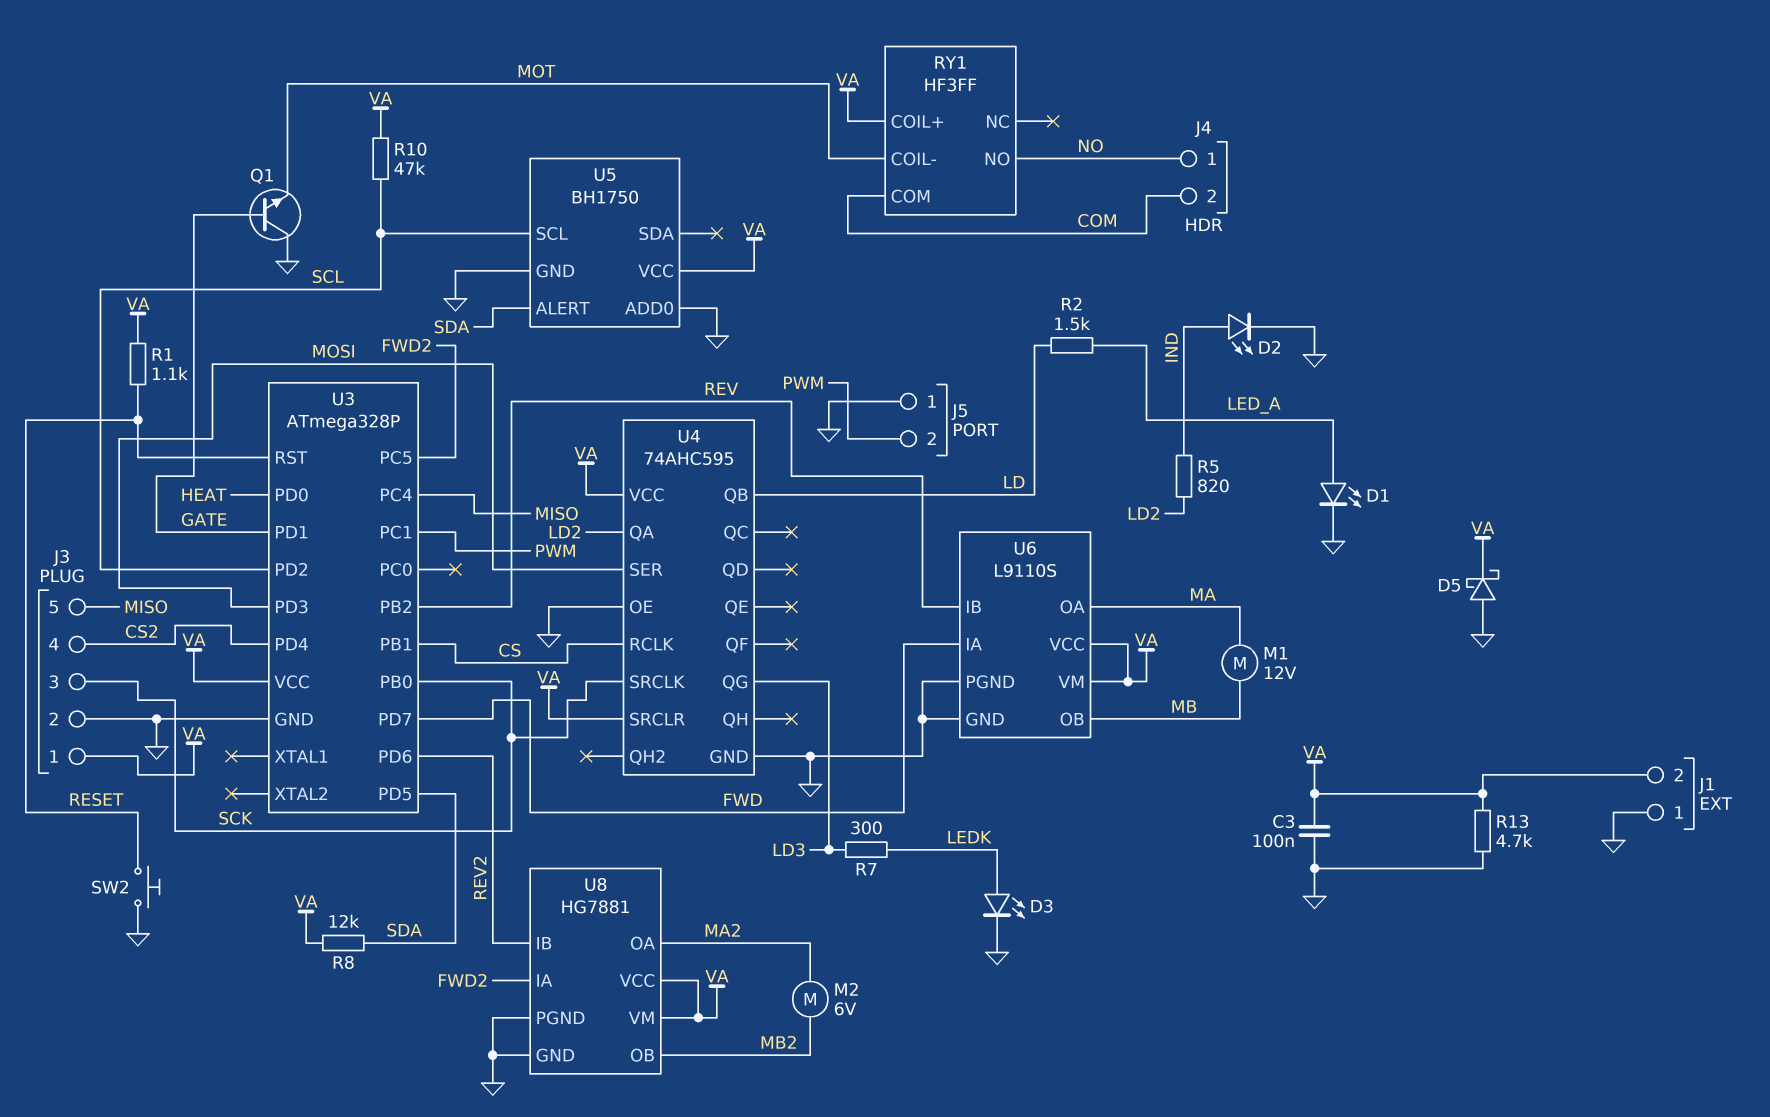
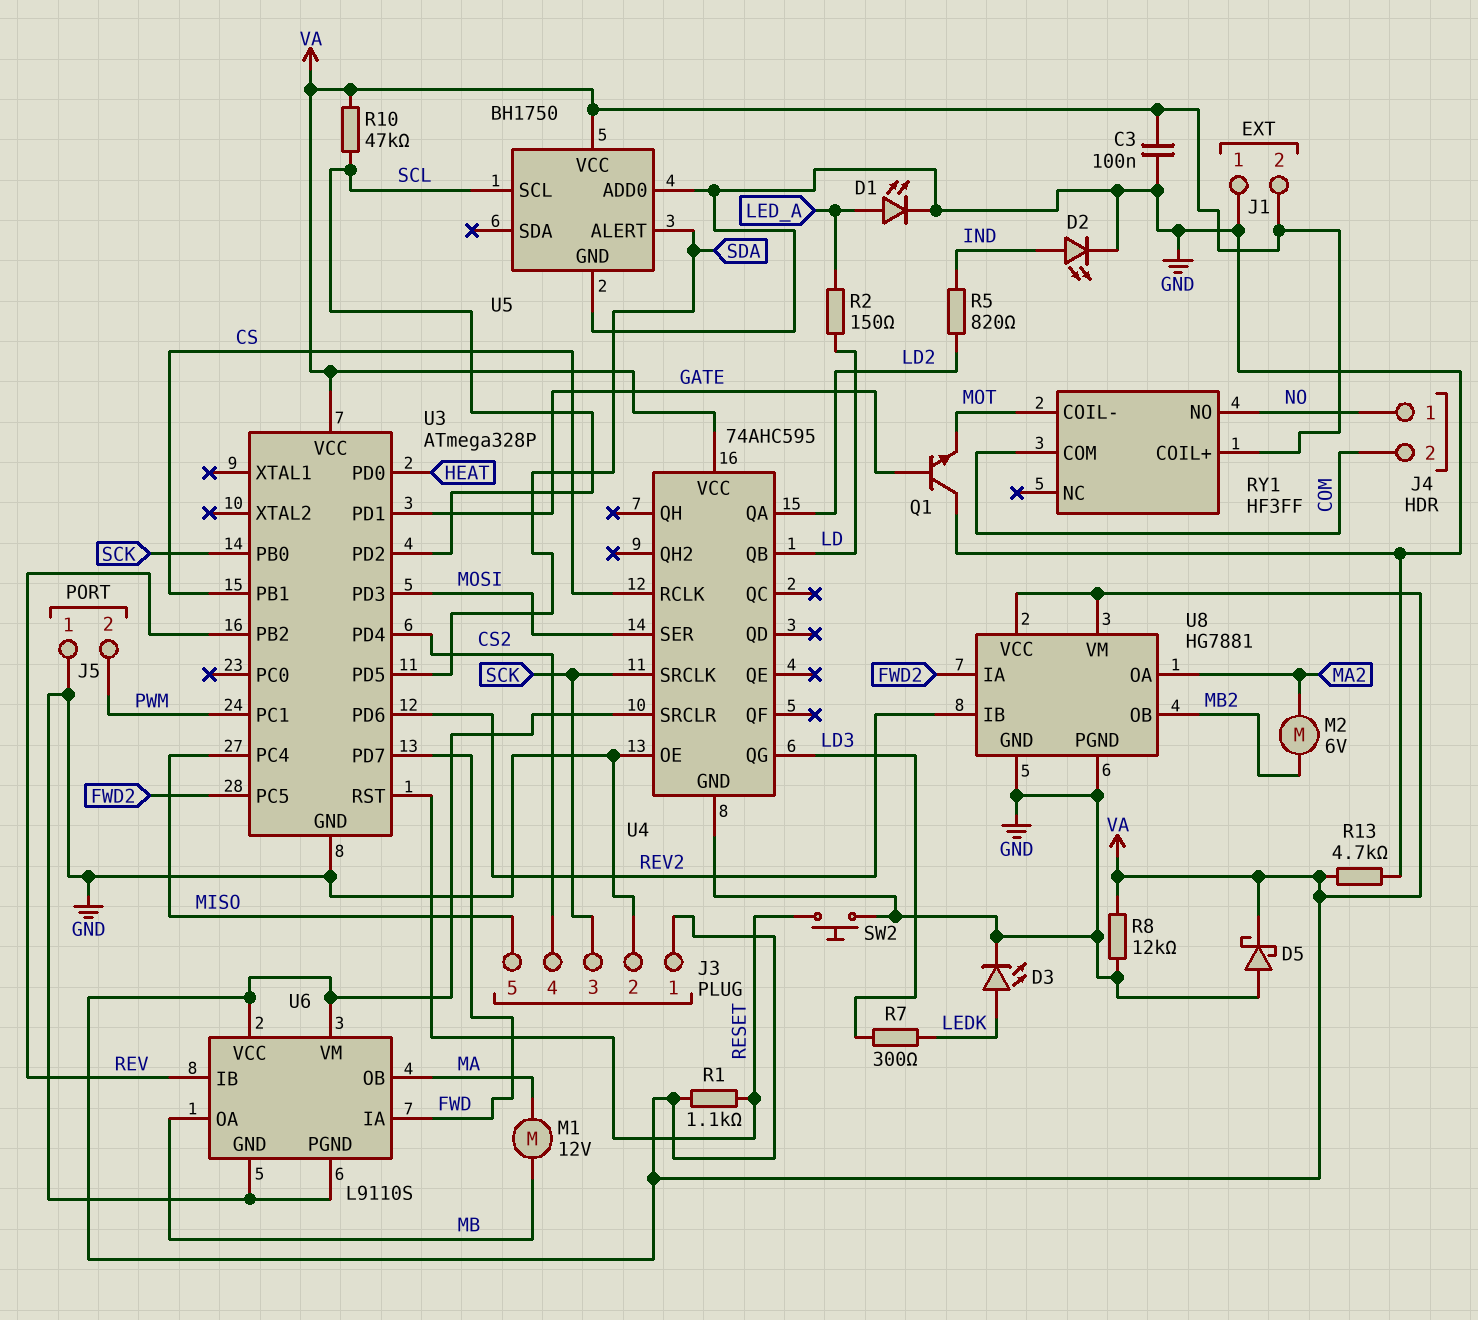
R2: 1.5k (LD, LED_A) -> 150 (LD, LED_A)
R8: 12k (SDA, VA) -> 12k (GND, VA)
U6 pin OA: MA -> MB
U6 pin OB: MB -> MA

